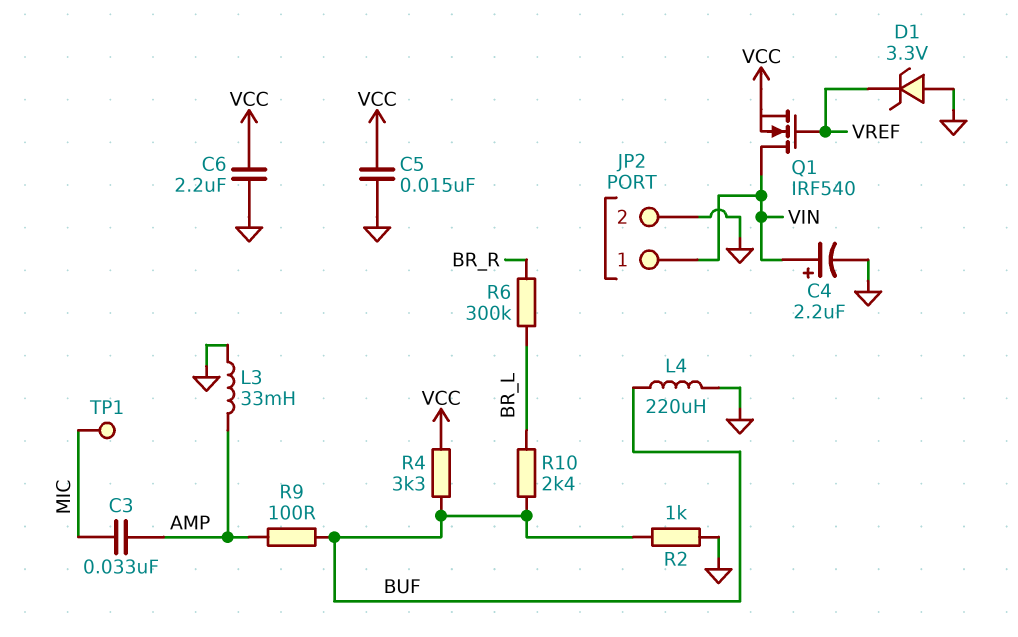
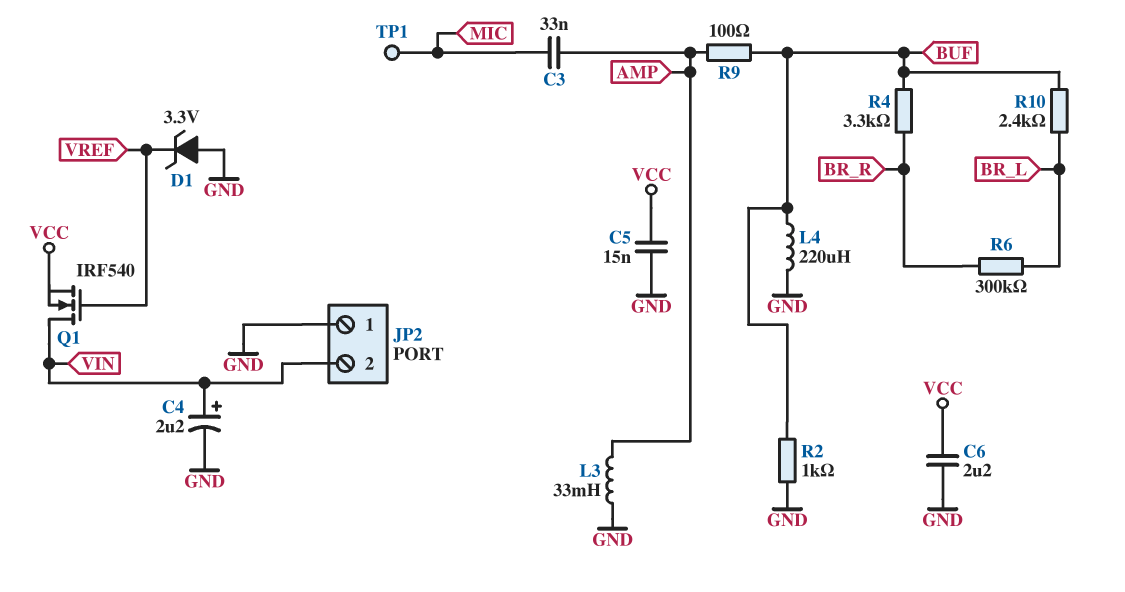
JP2 pin 1: VIN -> GND
JP2 pin 2: GND -> VIN
R4: 3.3k (BUF, VCC) -> 3.3k (BR_R, BUF)

